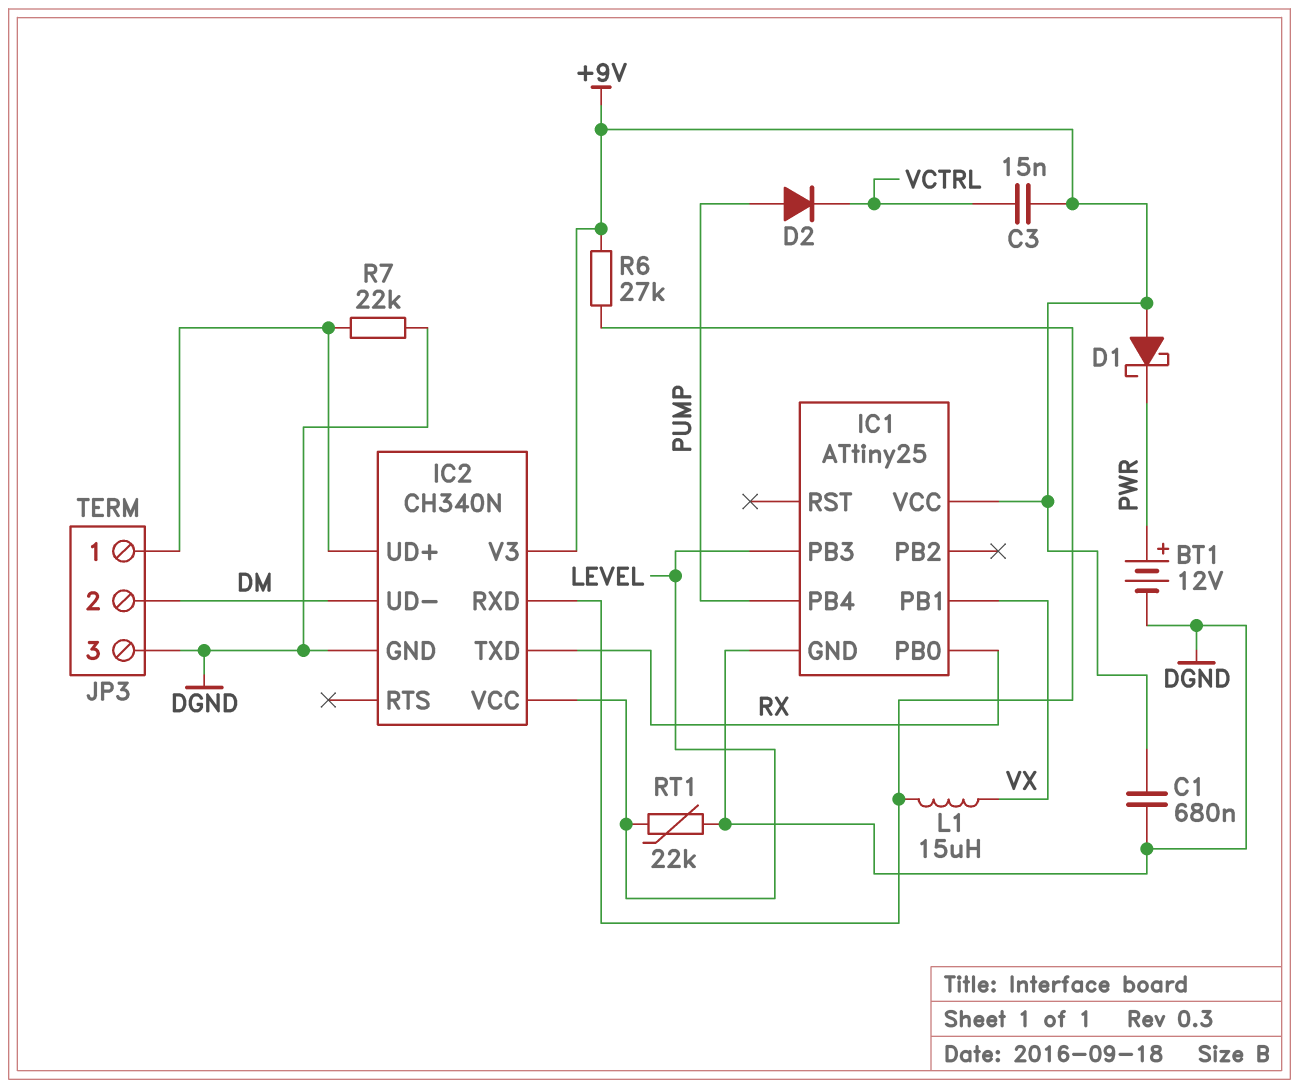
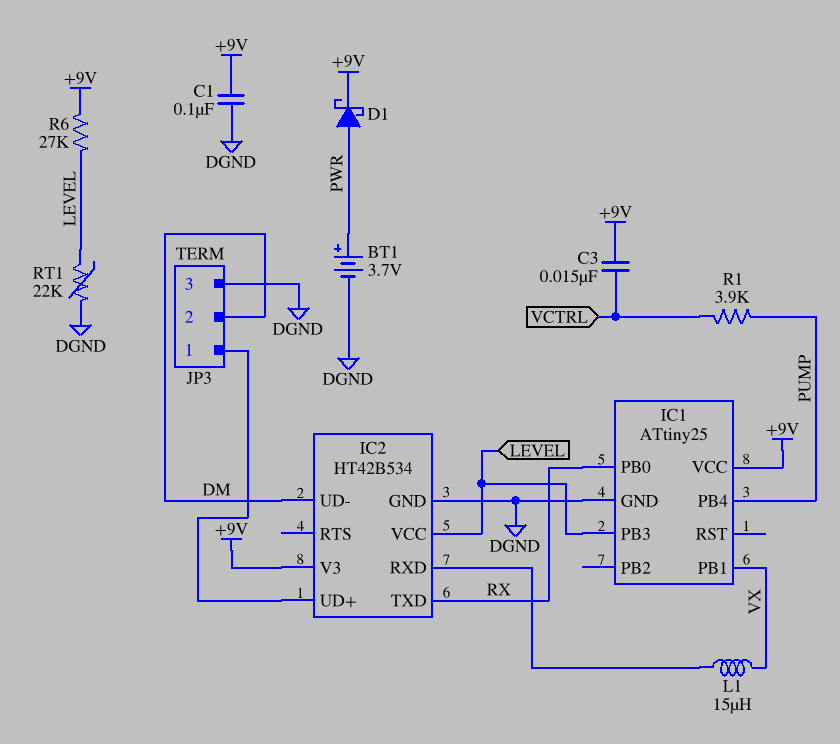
BT1: 12V (plus PWR, minus DGND) -> 3.7V (plus PWR, minus DGND)
C1: 680nF (+9V, DGND) -> 100nF (+9V, DGND)
D1: schottky (A +9V, K PWR) -> schottky (A PWR, K +9V)
D2: diode (A PUMP, K VCTRL) -> none
IC2: CH340N -> HT42B534
R1: none -> 3.9k (PUMP, VCTRL)
R6: 27k (+9V, IC2/RXD) -> 27k (+9V, LEVEL)
R7: 22k (DGND, IC2/UD+) -> none

